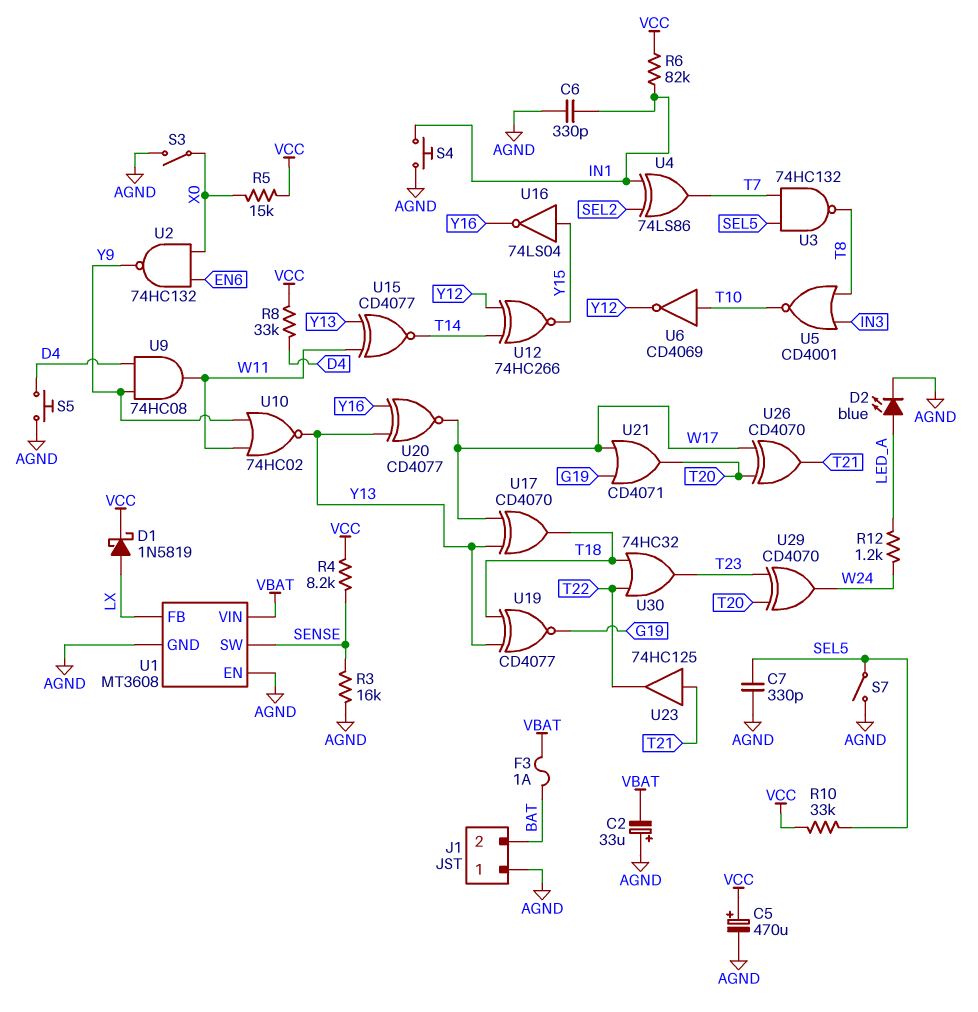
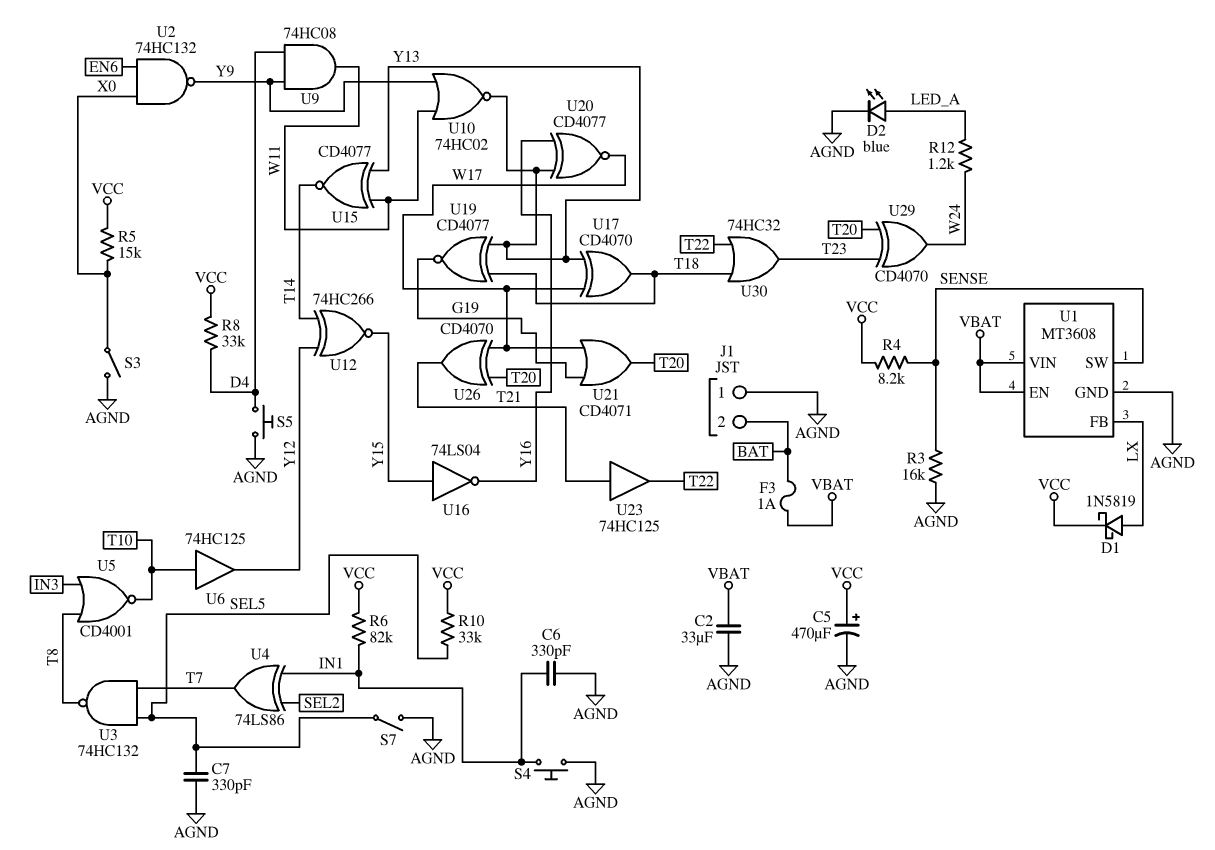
C2: 33uF (plus AGND, minus VBAT) -> 33uF (AGND, VBAT)
U1 pin EN: AGND -> VBAT
U6: NOT CD4069 (in T10, out Y12) -> buffer 74HC125 (in T10, out Y12)

